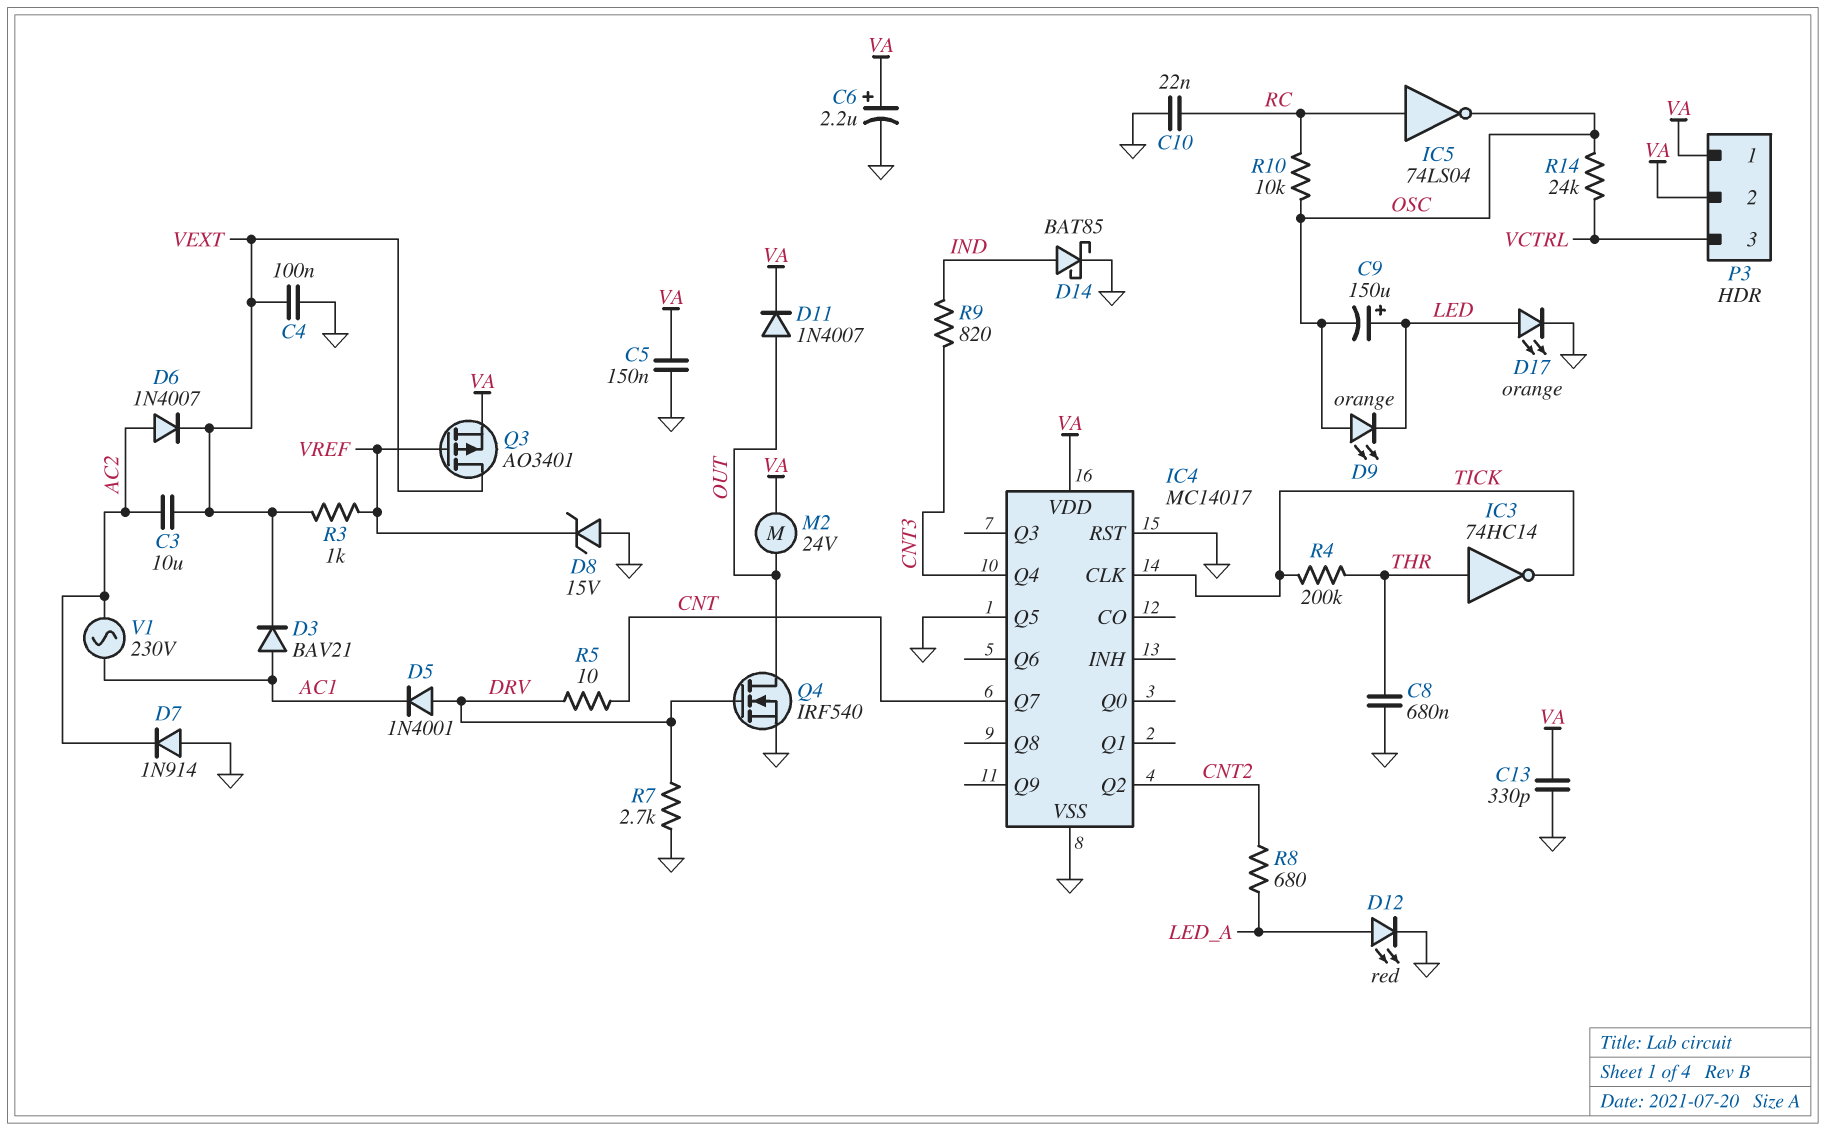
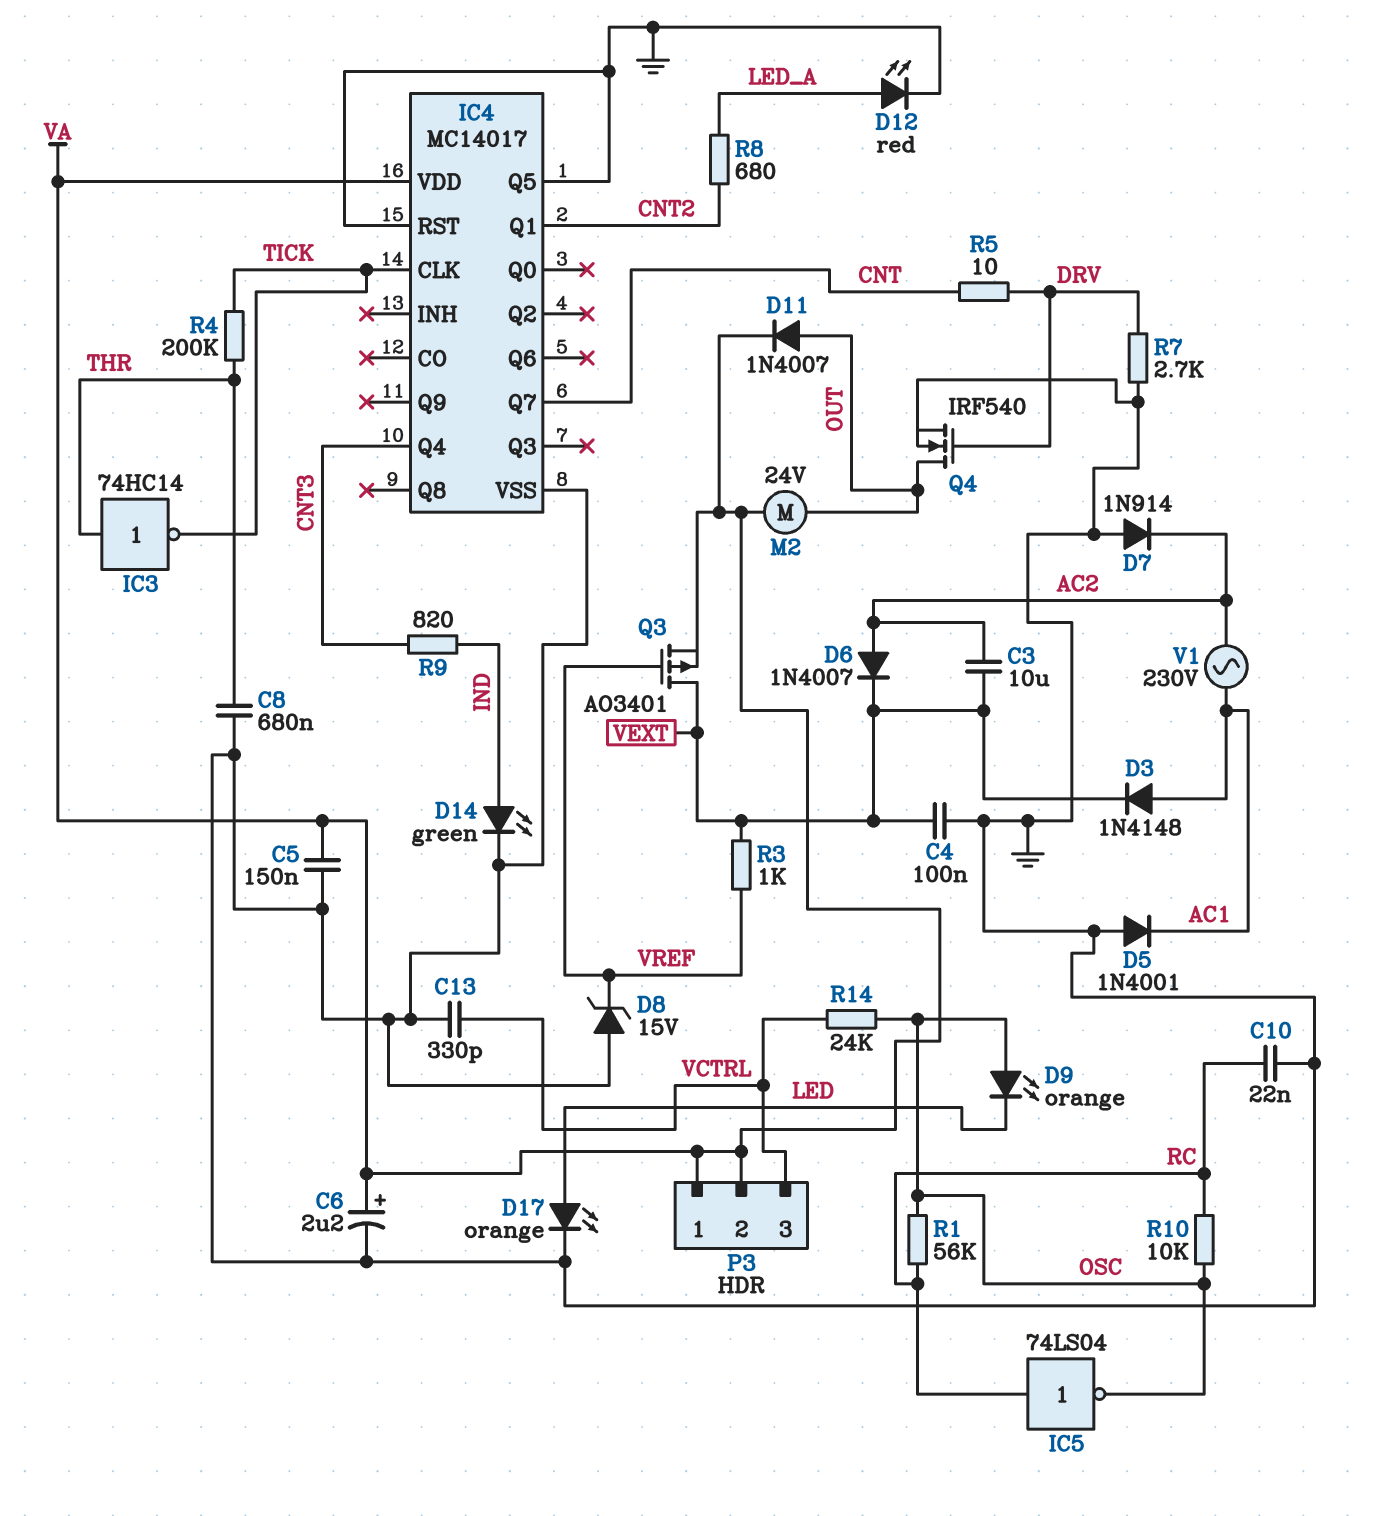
C9: 150uF (plus LED, minus OSC) -> none
C13: 330pF (GND, VA) -> 330pF (GND, VCTRL)
D3: diode BAV21 (A AC1, K VEXT) -> diode 1N4148 (A AC1, K VEXT)
D5: diode 1N4001 (A DRV, K AC1) -> diode 1N4001 (A GND, K AC1)
D14: schottky BAT85 (A IND, K GND) -> LED green (A IND, K GND)
IC4 pin Q1: none -> CNT2
IC4 pin Q2: CNT2 -> none
R1: none -> 56k (OSC, RC)

